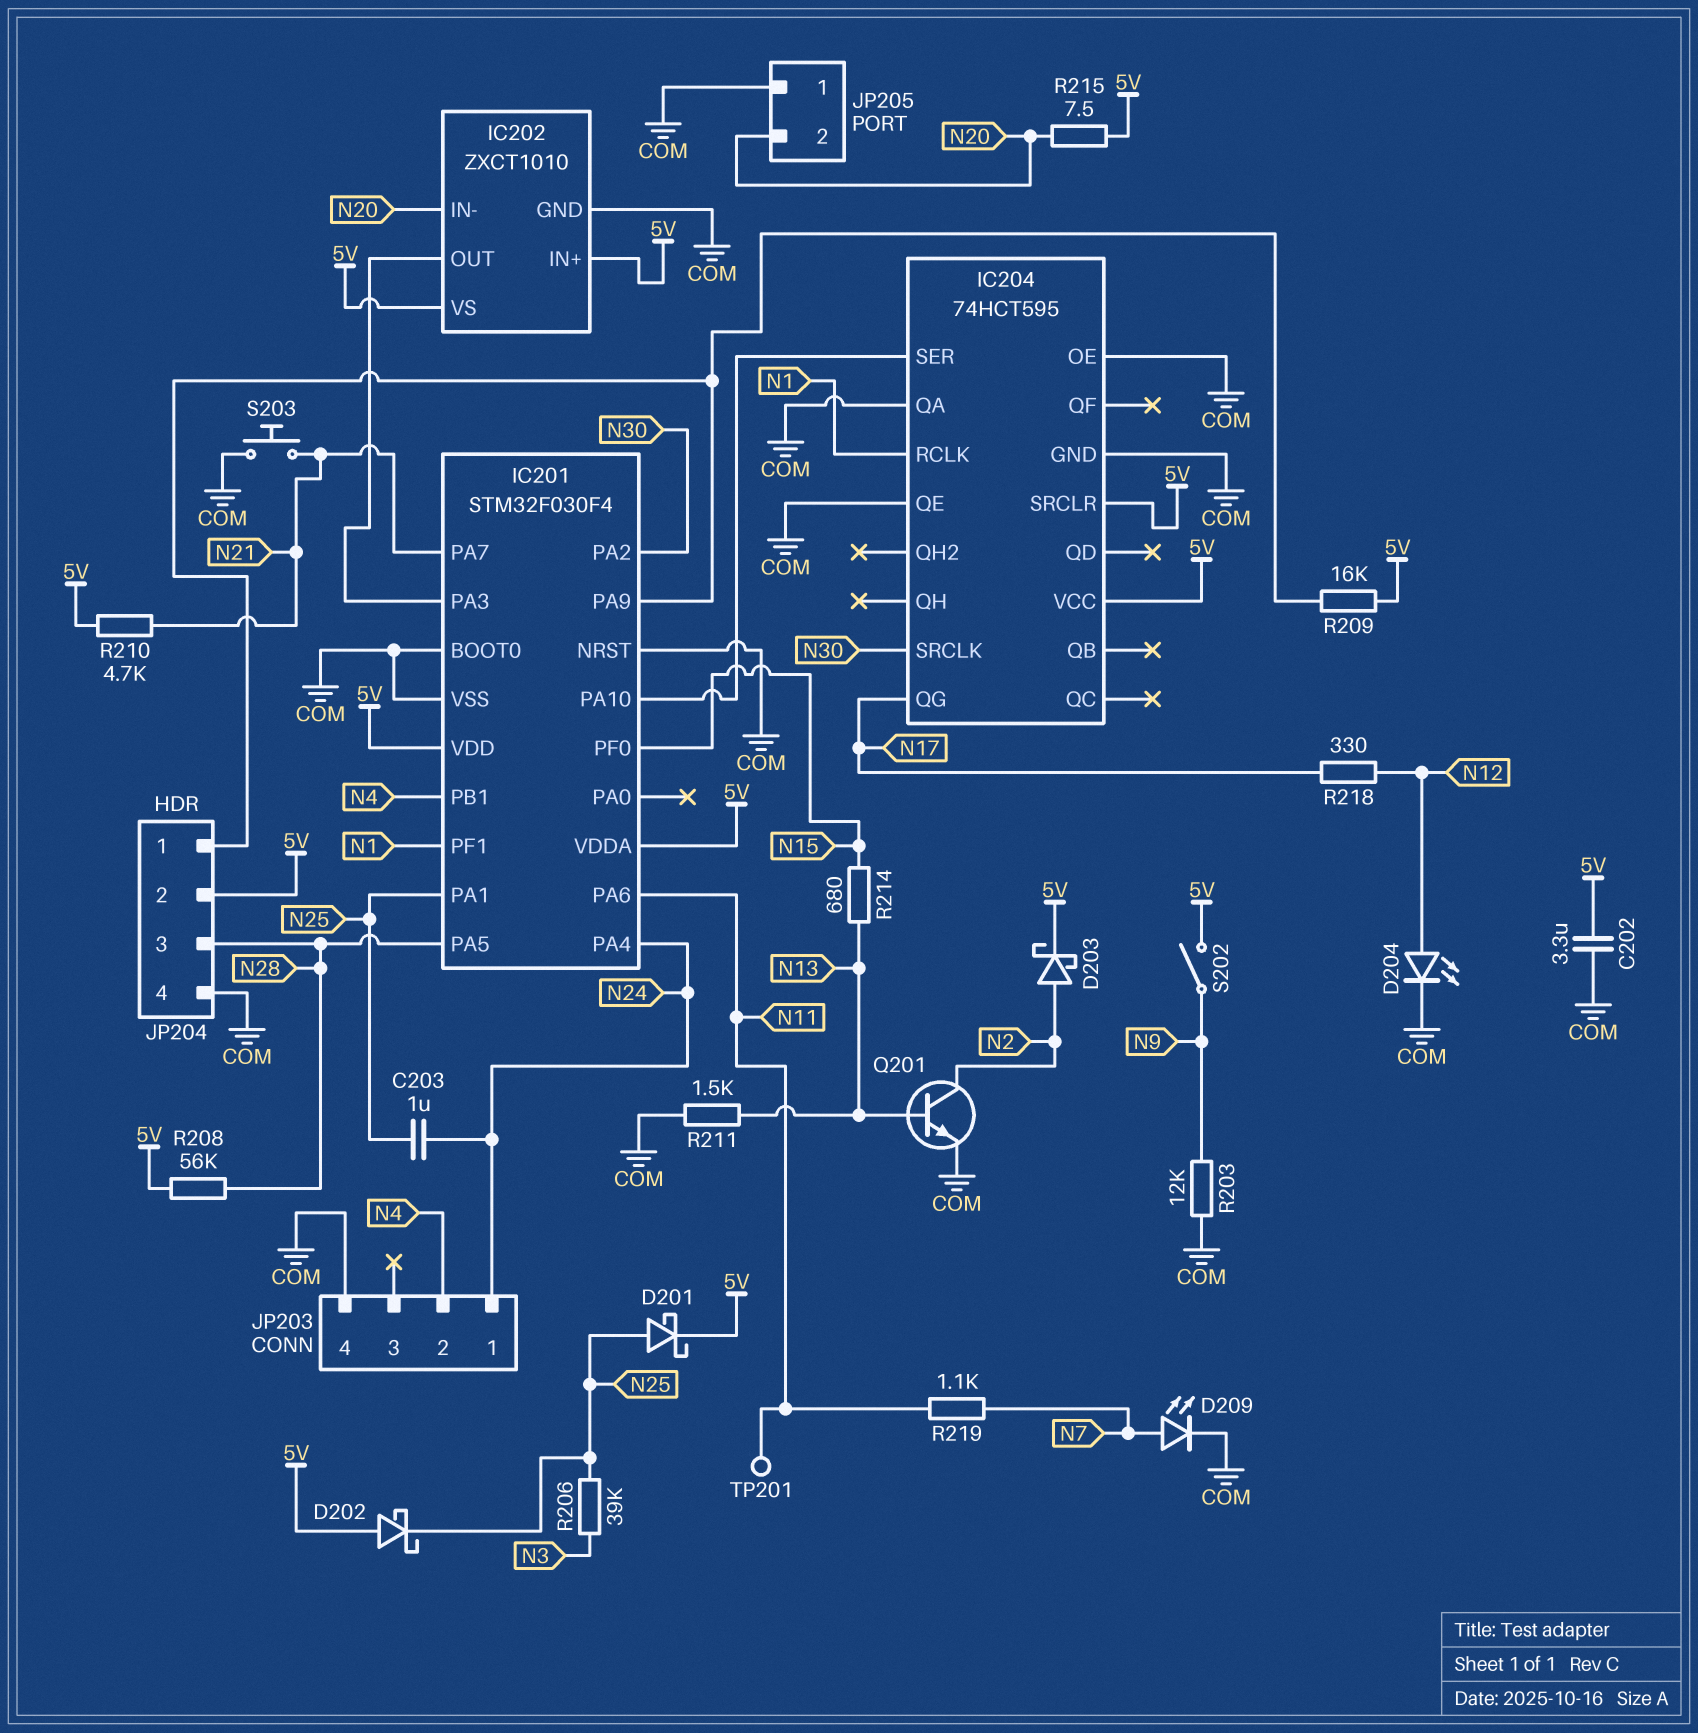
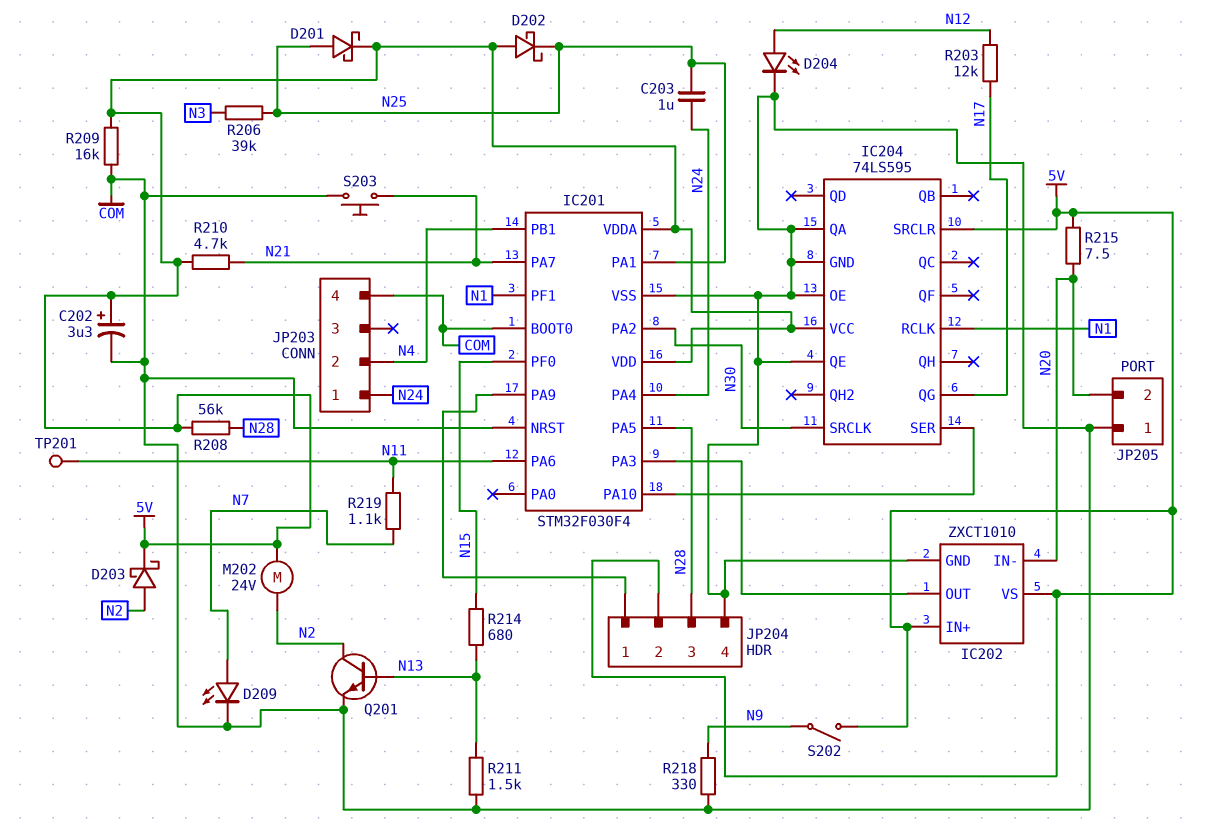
C202: 3.3uF (5V, COM) -> 3.3uF (plus 5V, minus COM)
IC204: 74HCT595 -> 74LS595
M202: none -> motor 24V (5V, N2)
R203: 12k (COM, N9) -> 12k (N12, N17)
R209: 16k (5V, IC201/PA9) -> 16k (5V, COM)
R218: 330 (N12, N17) -> 330 (COM, N9)

